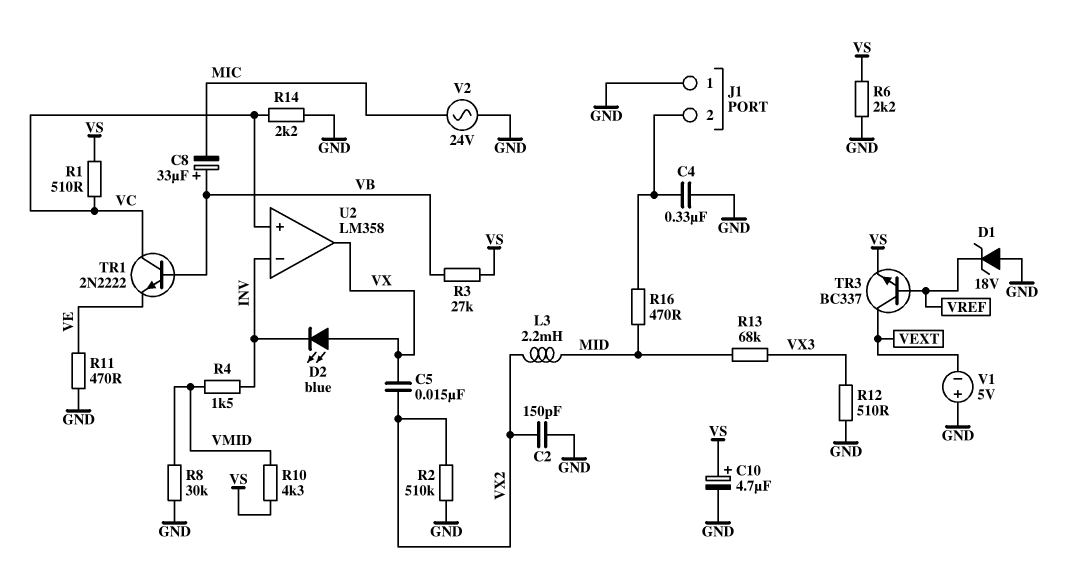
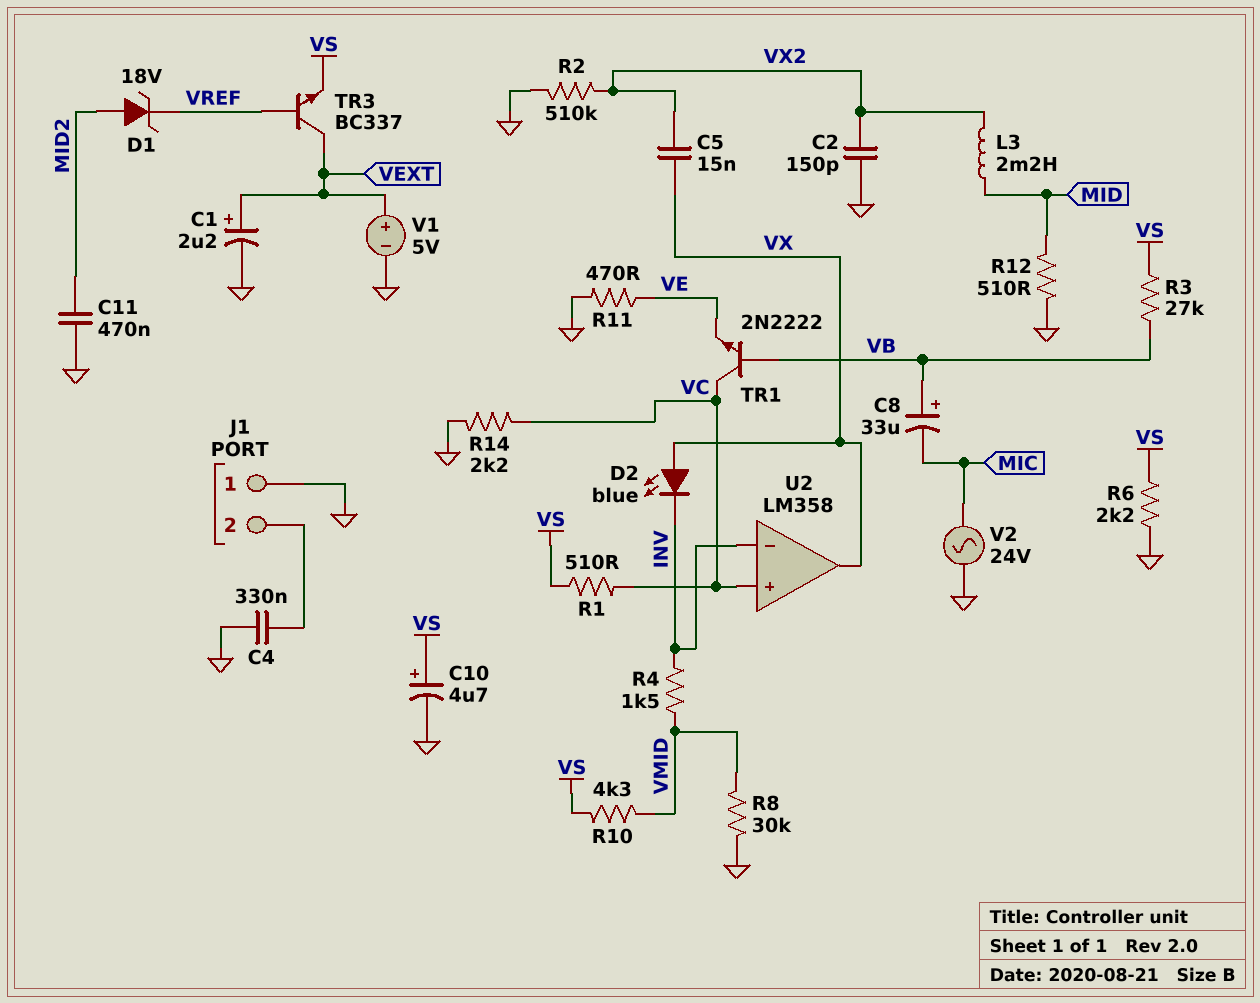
C1: none -> 2.2uF (plus VEXT, minus GND)
C11: none -> 470nF (GND, MID2)
D1: zener 18V (A GND, K VREF) -> zener 18V (A MID2, K VREF)
R12: 510 (GND, VX3) -> 510 (GND, MID)
R13: 68k (MID, VX3) -> none
R16: 470 (J1/2, MID) -> none
V1: 5V (plus GND, minus VEXT) -> 5V (plus VEXT, minus GND)

